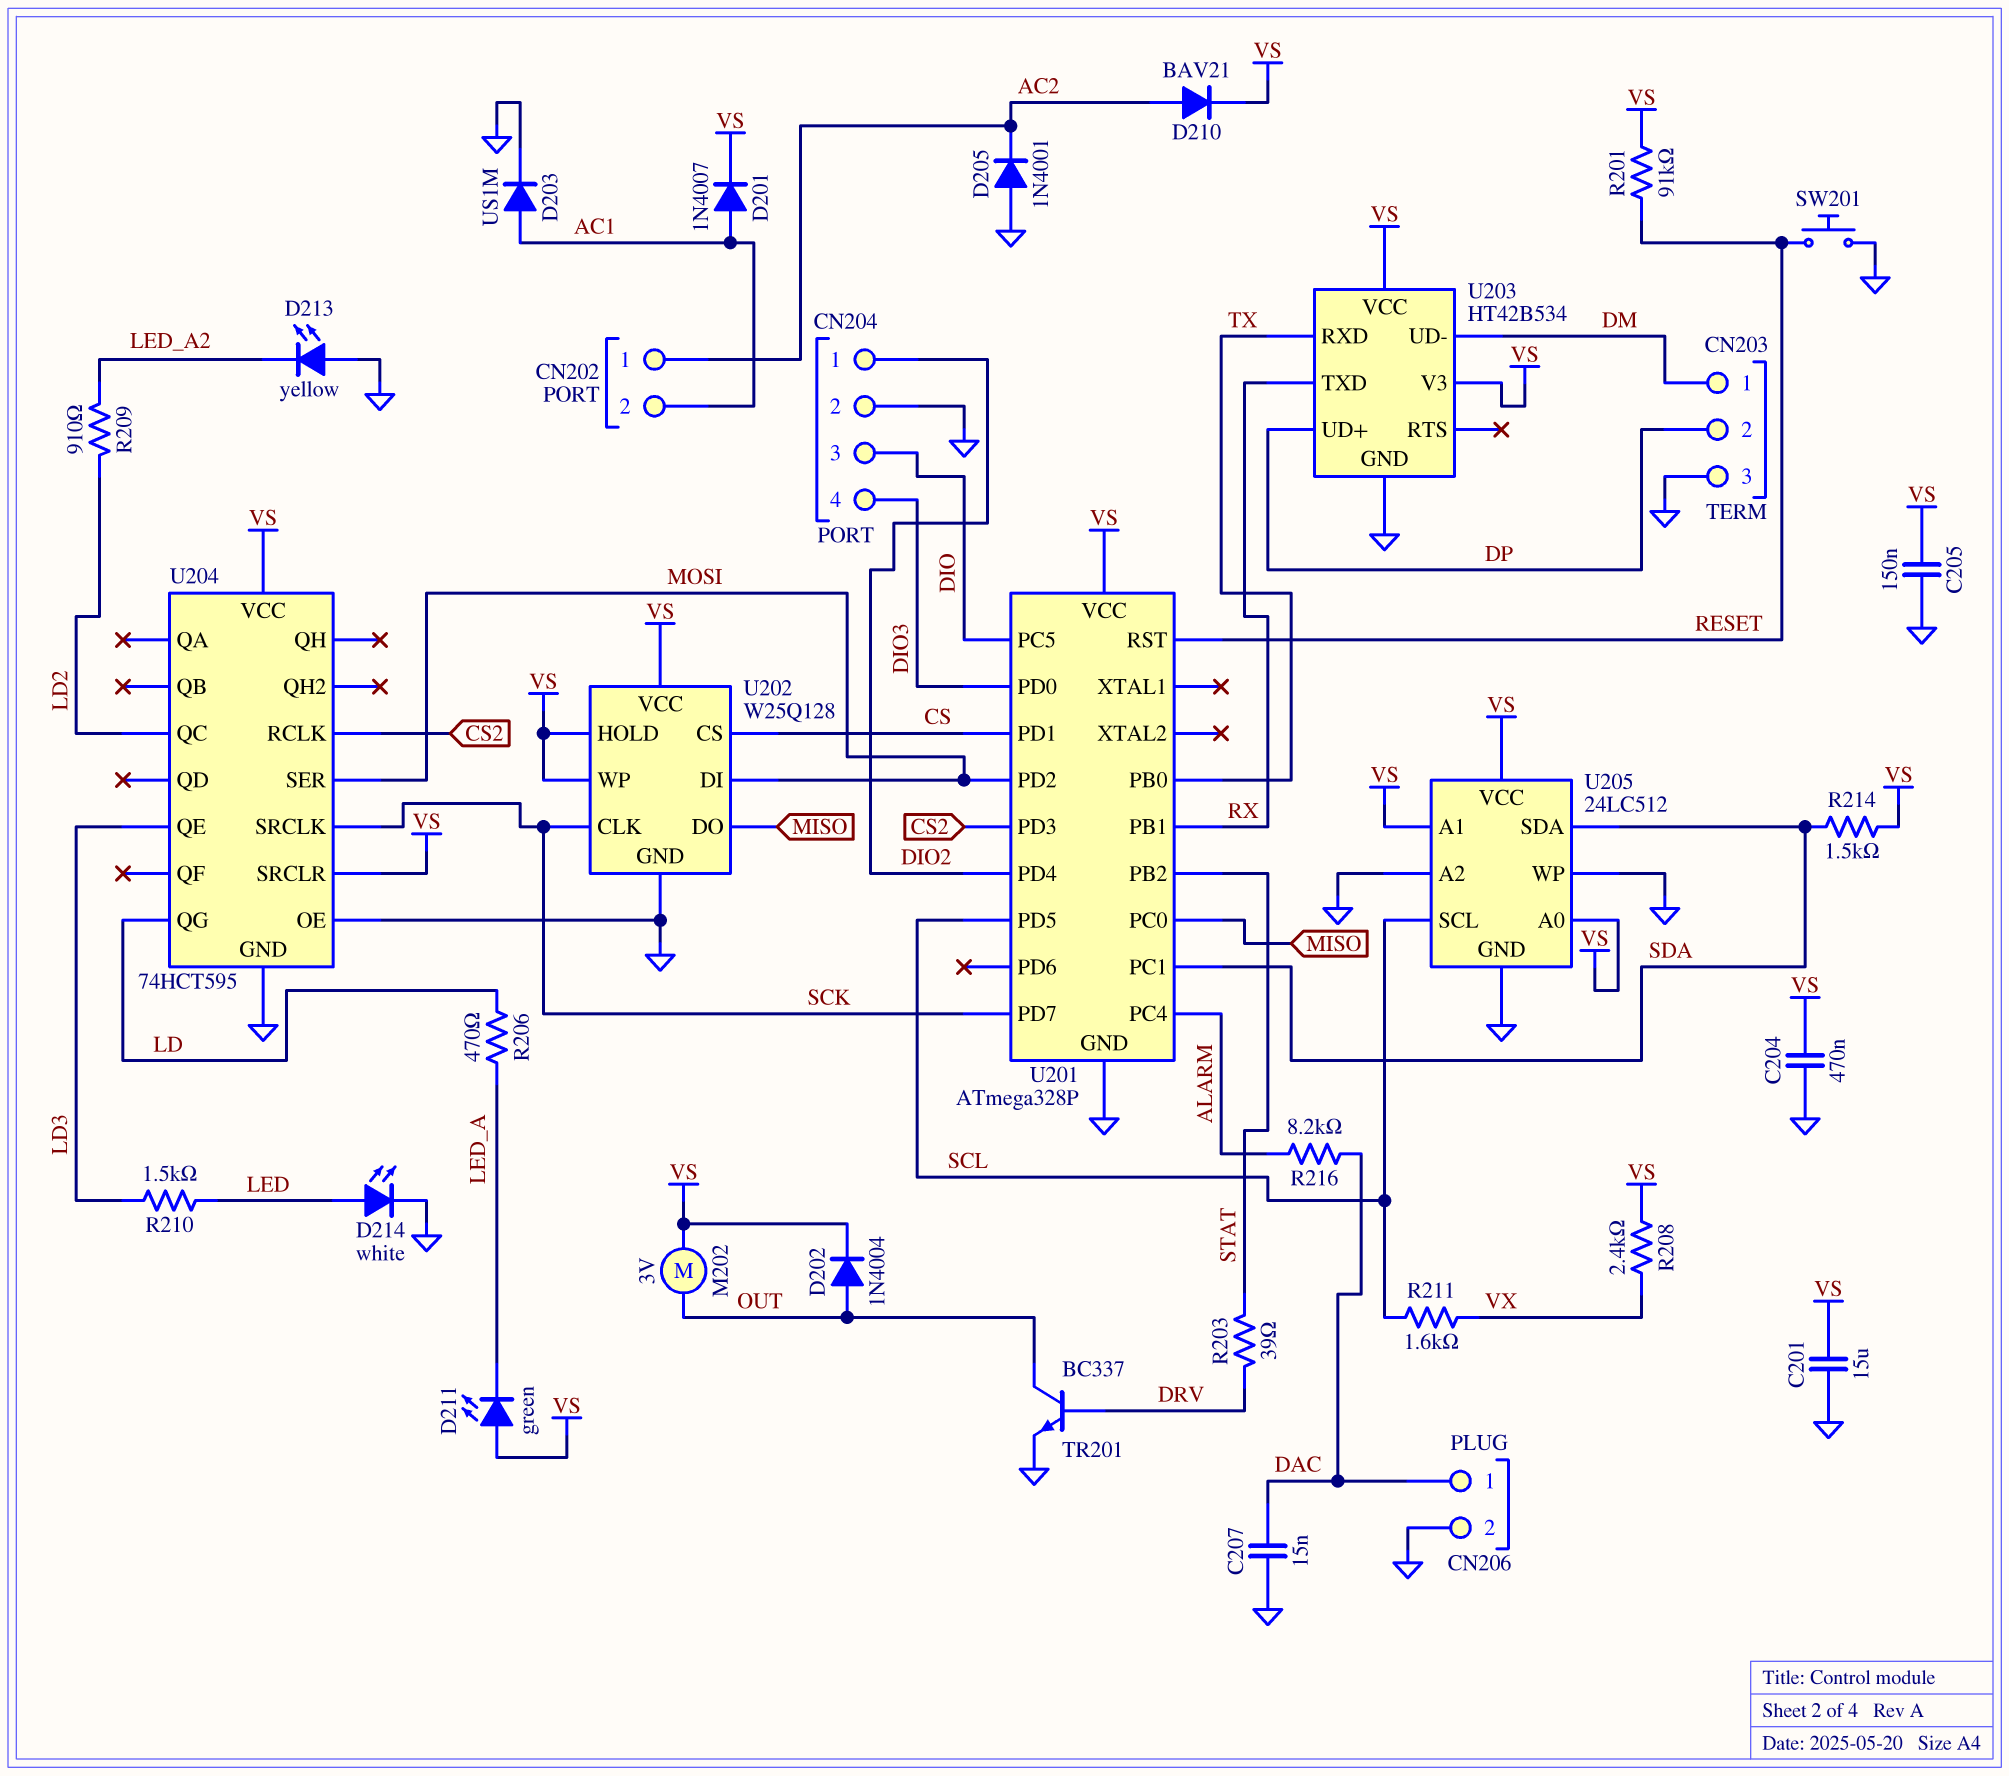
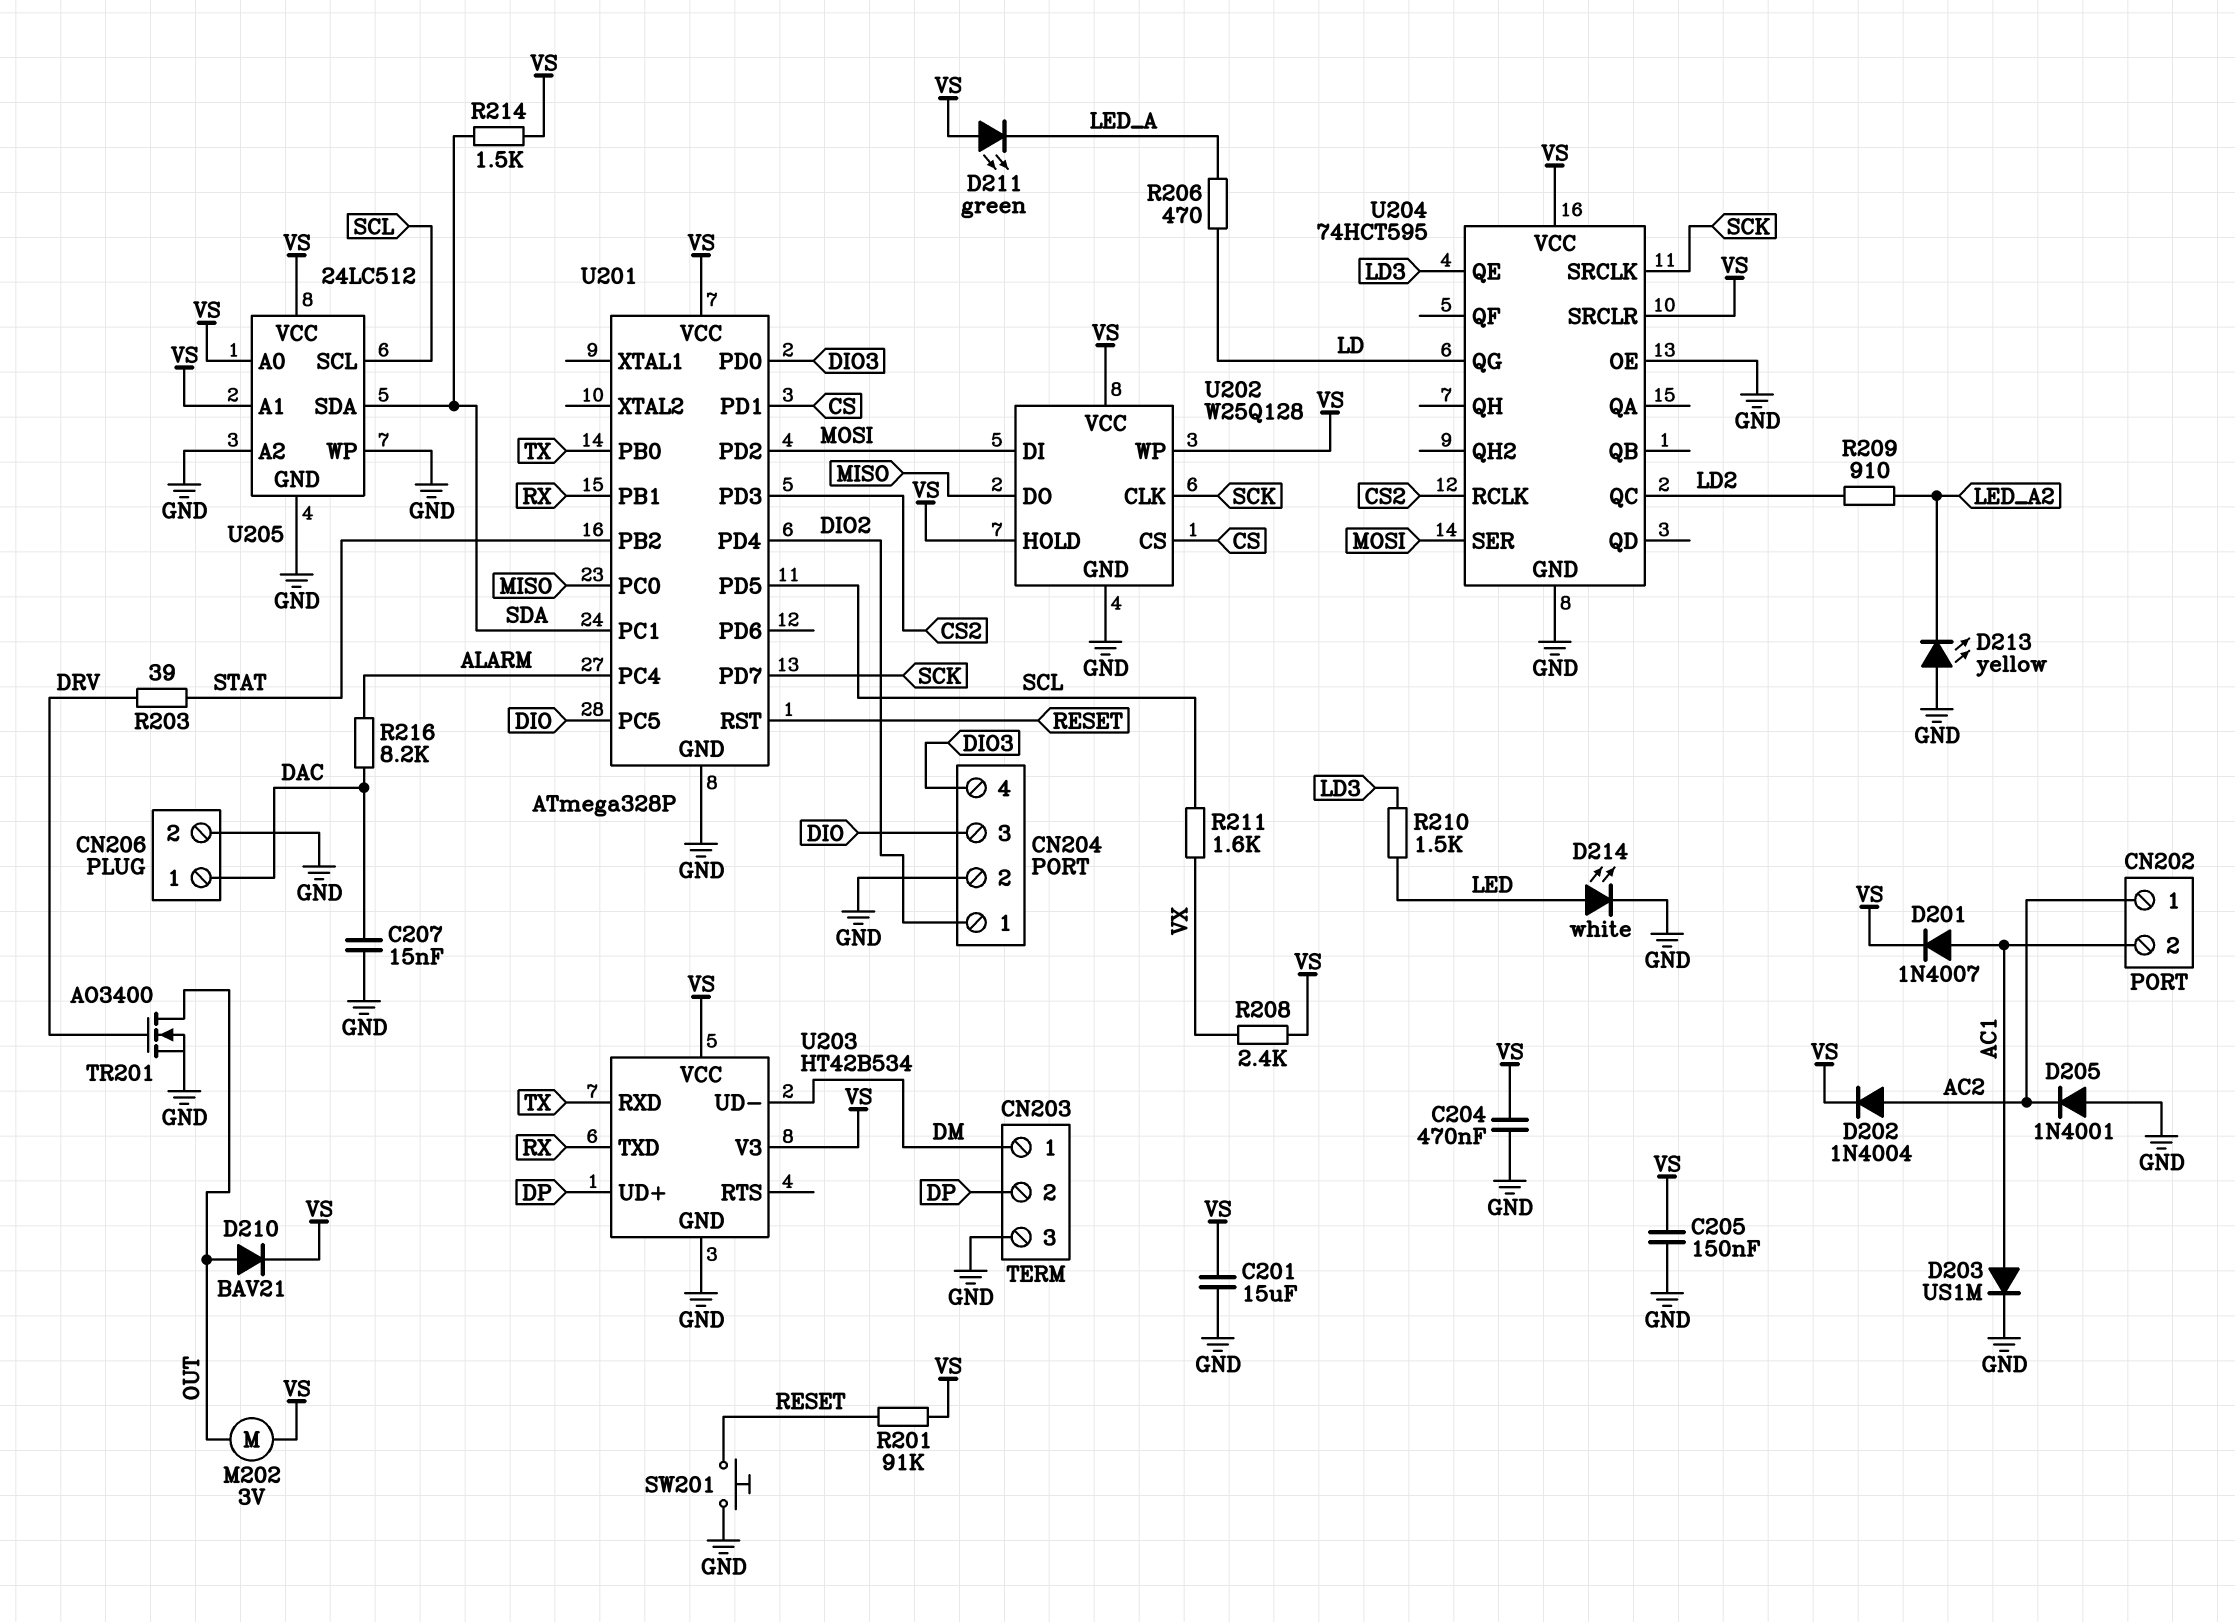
D202: diode 1N4004 (A OUT, K VS) -> diode 1N4004 (A AC2, K VS)
D210: diode BAV21 (A AC2, K VS) -> diode BAV21 (A OUT, K VS)
TR201: NPN BC337 (B DRV, C OUT, E GND) -> NMOS AO3400 (G DRV, D OUT, S GND)

